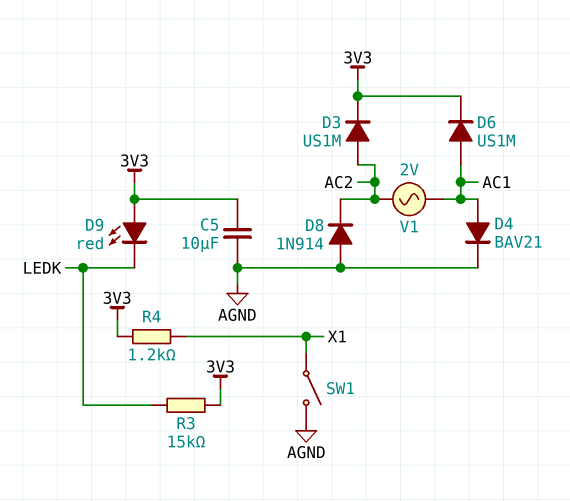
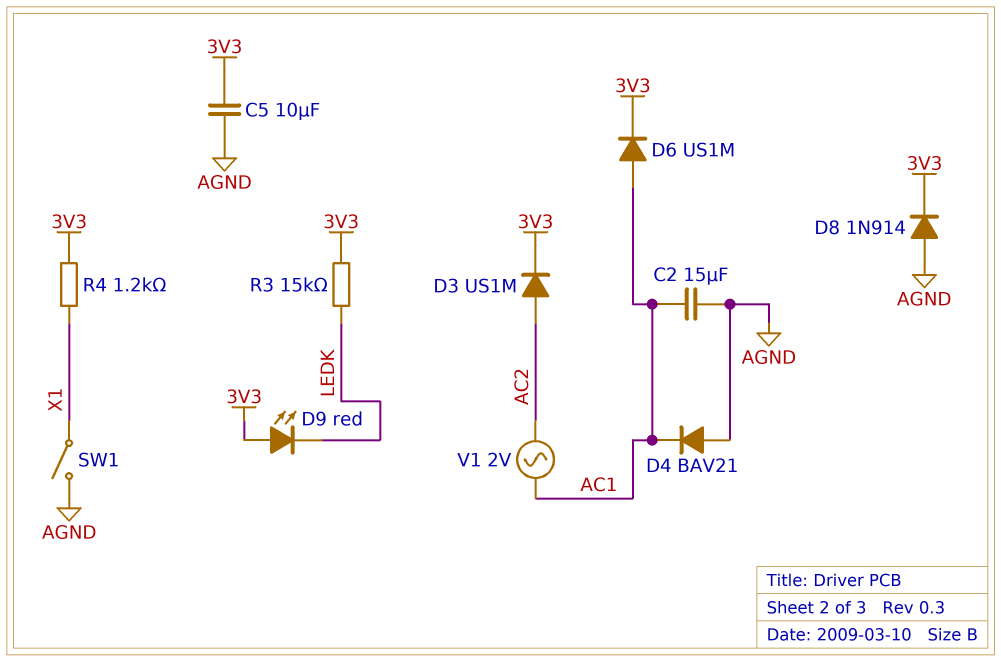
C2: none -> 15uF (AC1, AGND)
D4: diode BAV21 (A AC1, K AGND) -> diode BAV21 (A AGND, K AC1)
D8: diode 1N914 (A AGND, K AC2) -> diode 1N914 (A AGND, K 3V3)

